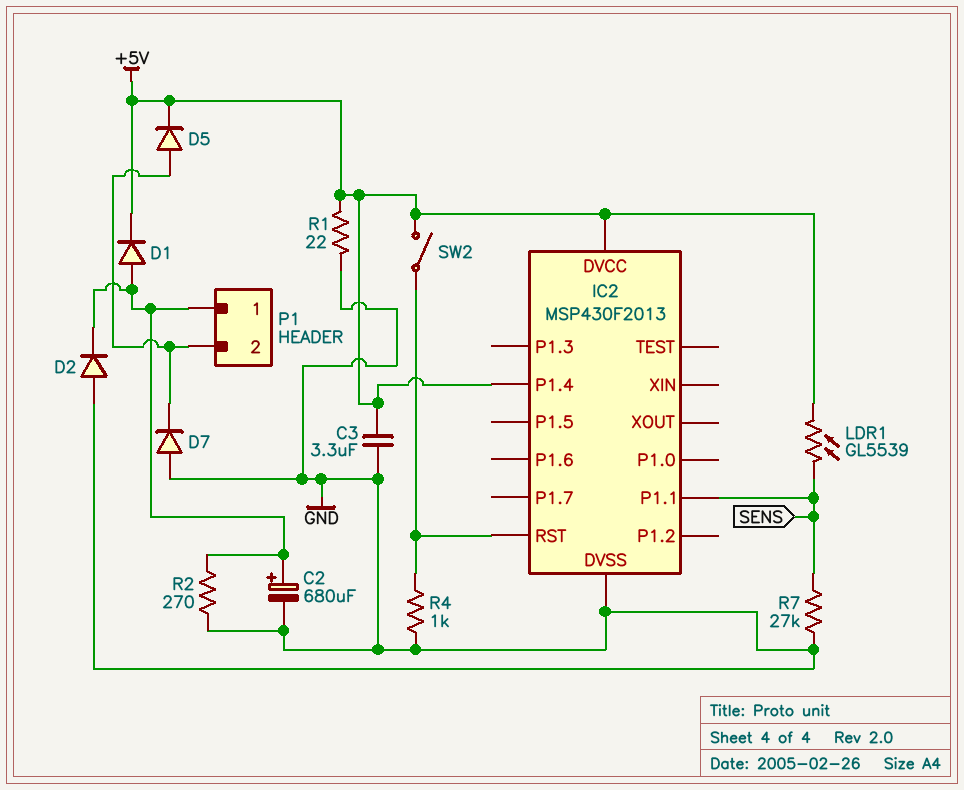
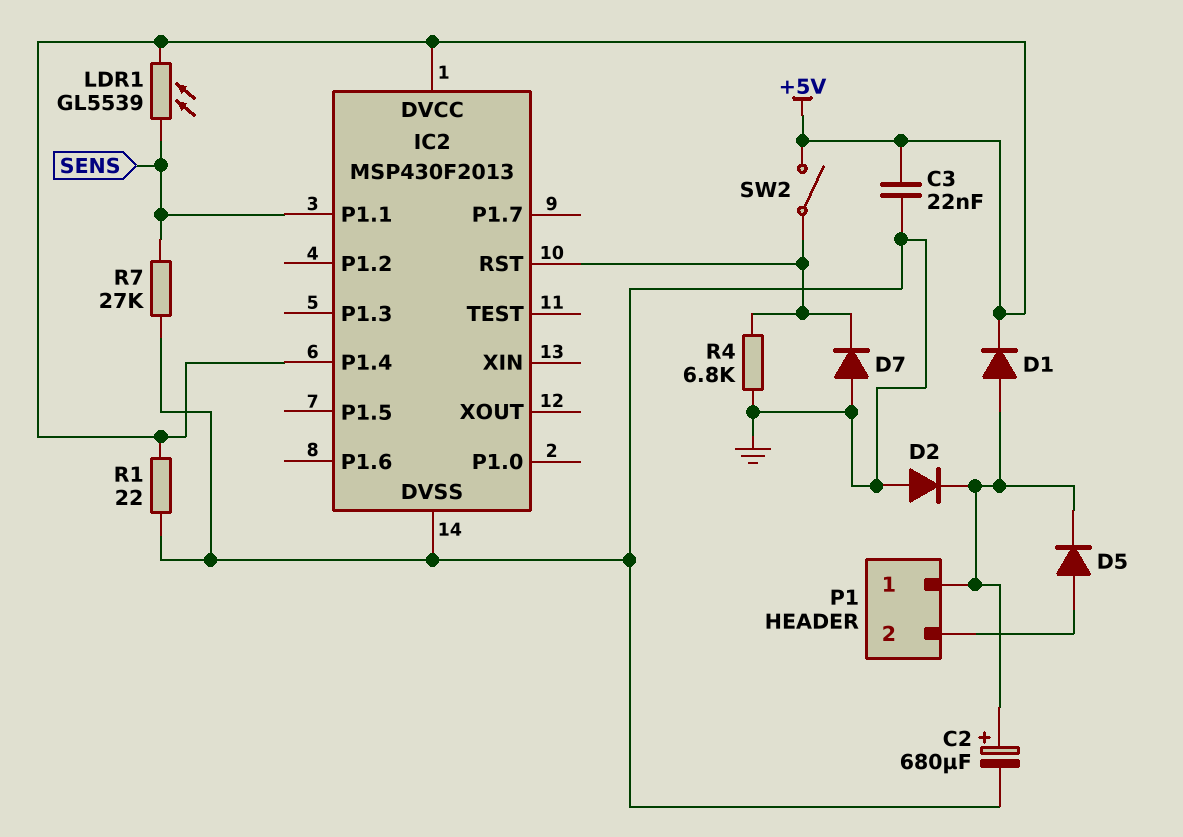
C3: 3.3uF (+5V, GND) -> 22nF (+5V, GND)
D5: diode (A P1/2, K +5V) -> diode (A P1/2, K P1/1)
D7: diode (A GND, K P1/2) -> diode (A GND, K IC2/RST)
R2: 270 (GND, P1/1) -> none
R4: 1k (GND, IC2/RST) -> 6.8k (GND, IC2/RST)

